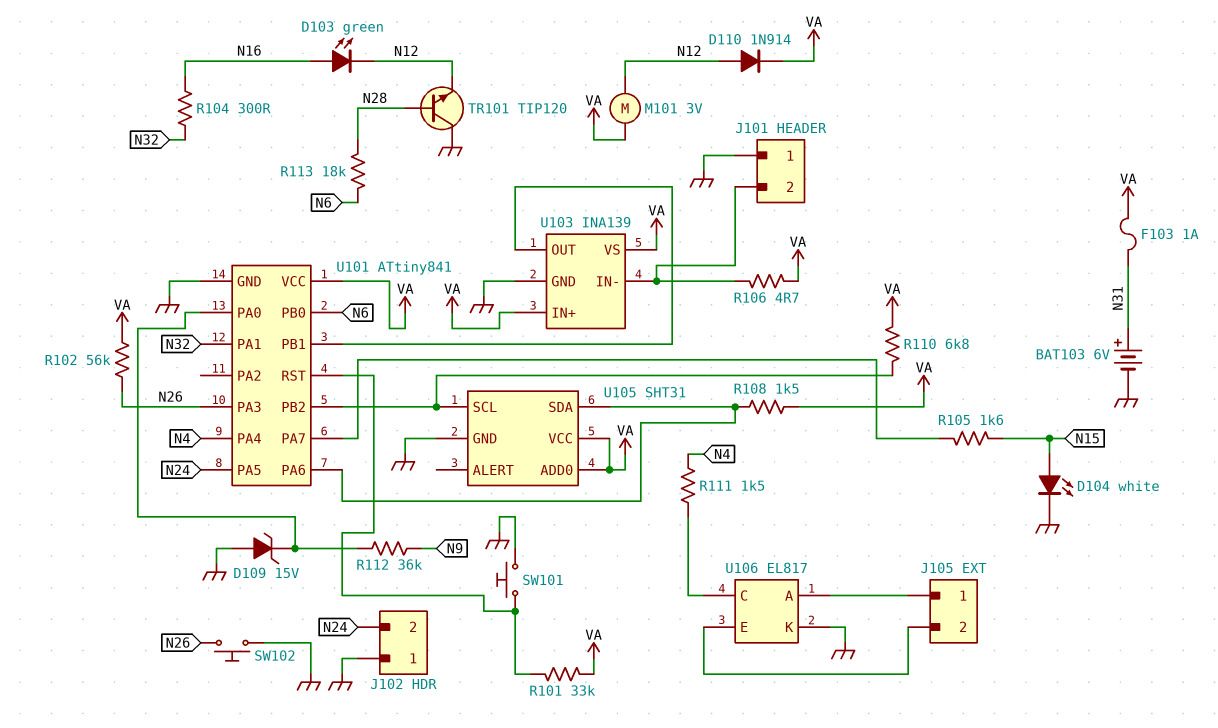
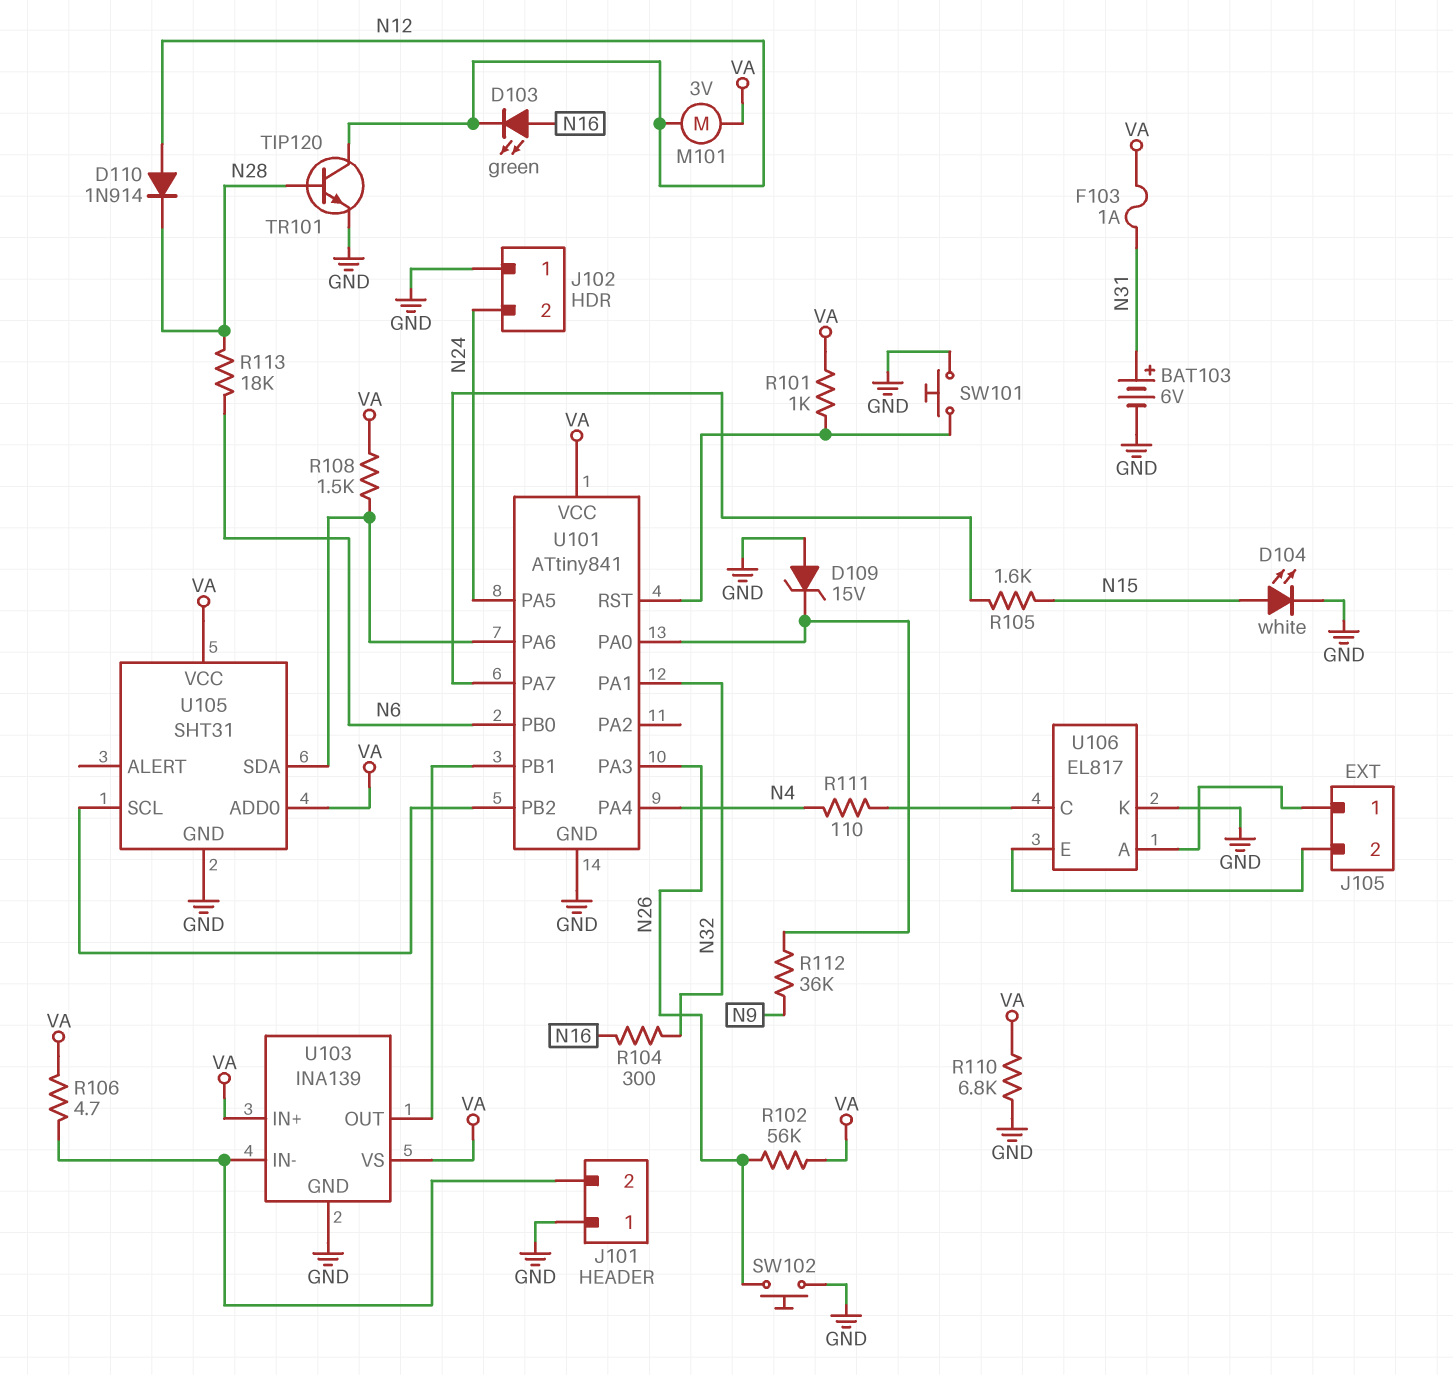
D110: diode 1N914 (A N12, K VA) -> diode 1N914 (A N12, K N28)
R101: 33k (U101/RST, VA) -> 1k (U101/RST, VA)
R110: 6.8k (U101/PB2, VA) -> 6.8k (GND, VA)
R111: 1.5k (N4, U106/C) -> 110 (N4, U106/C)
TR101: NPN TIP120 (B N28, C GND, E N12) -> NPN TIP120 (B N28, C N12, E GND)

